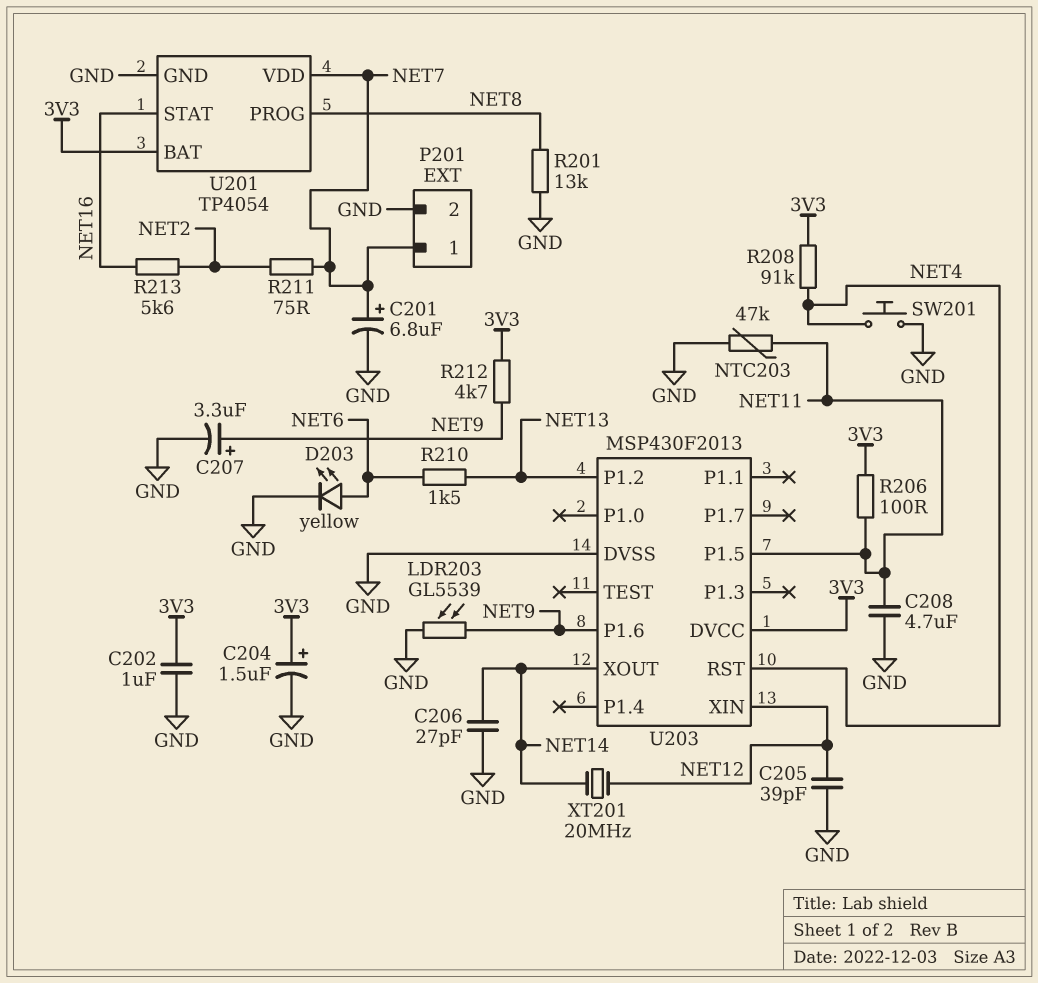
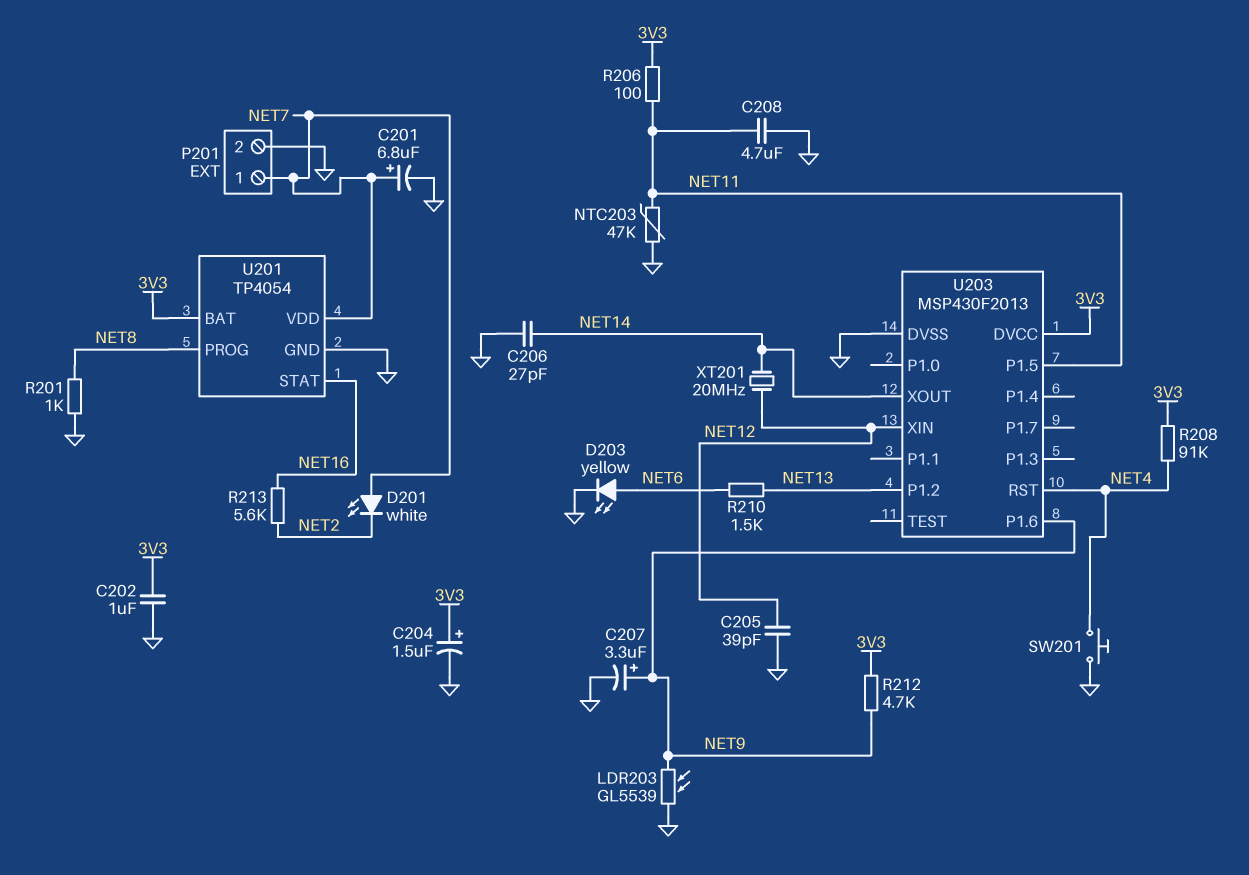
D201: none -> LED white (A NET7, K NET2)
R201: 13k (GND, NET8) -> 1k (GND, NET8)
R211: 75 (NET2, NET7) -> none

